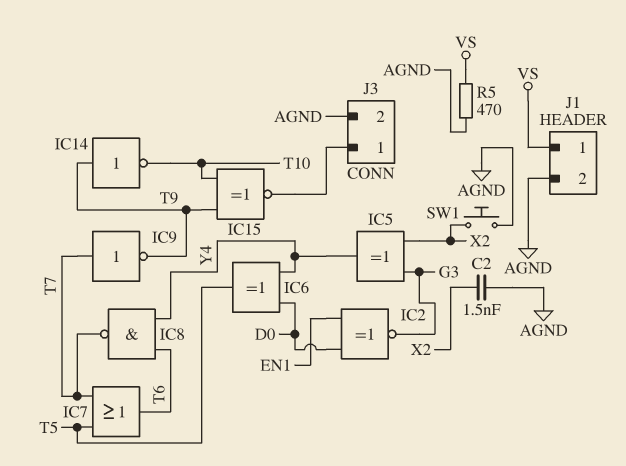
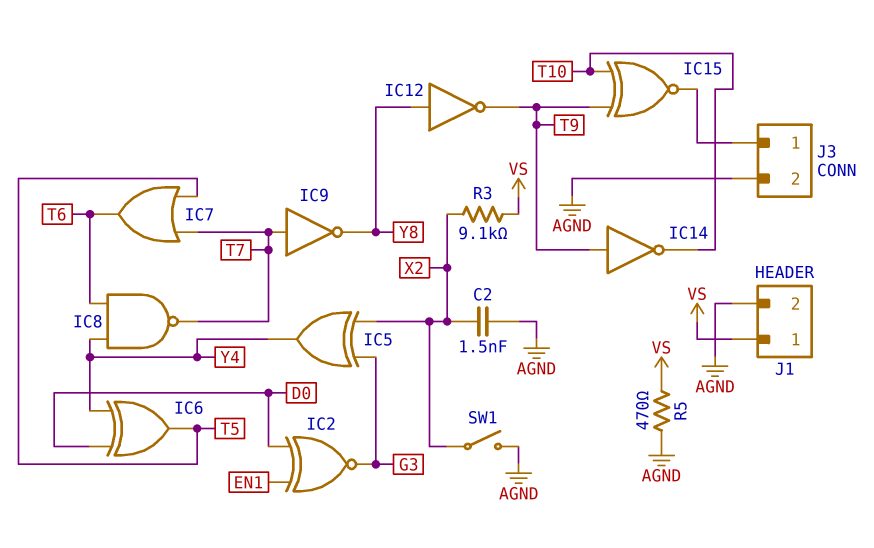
IC9: NOT (in T7, out T9) -> NOT (in T7, out Y8)
IC12: none -> NOT (in Y8, out T9)
R3: none -> 9.1k (VS, X2)
SW1: button (AGND, X2) -> switch (AGND, X2)

